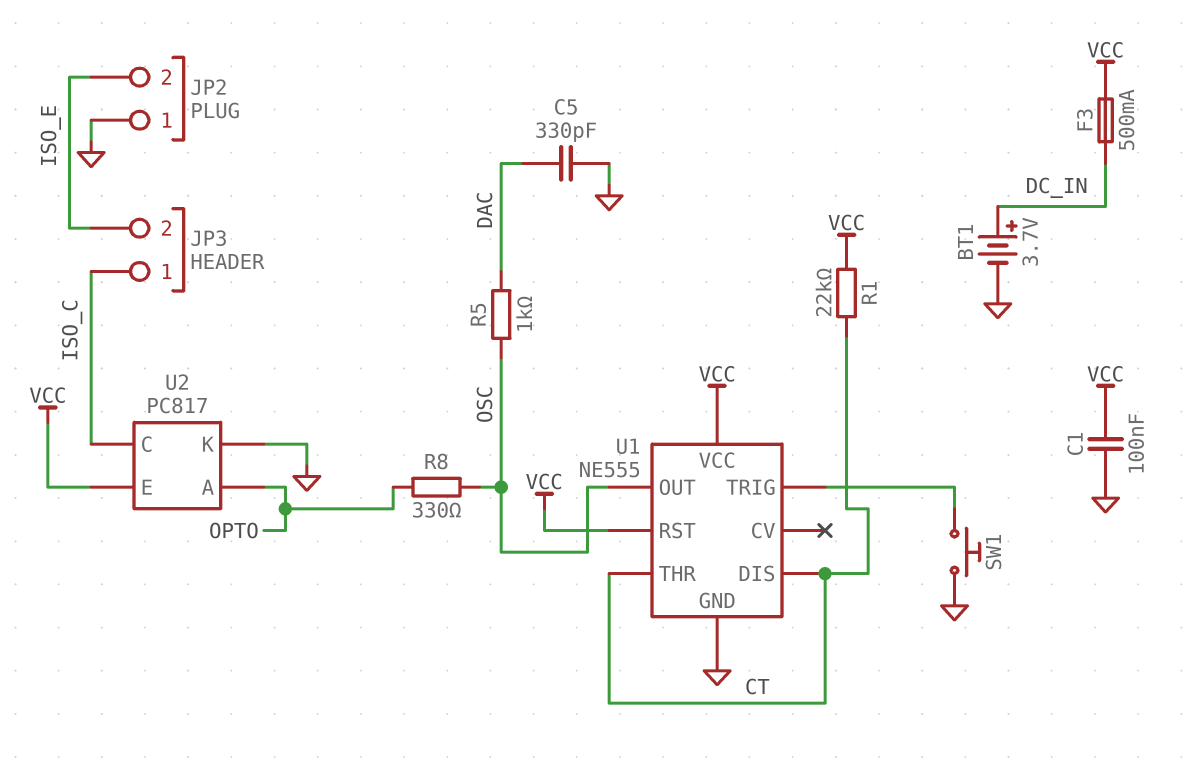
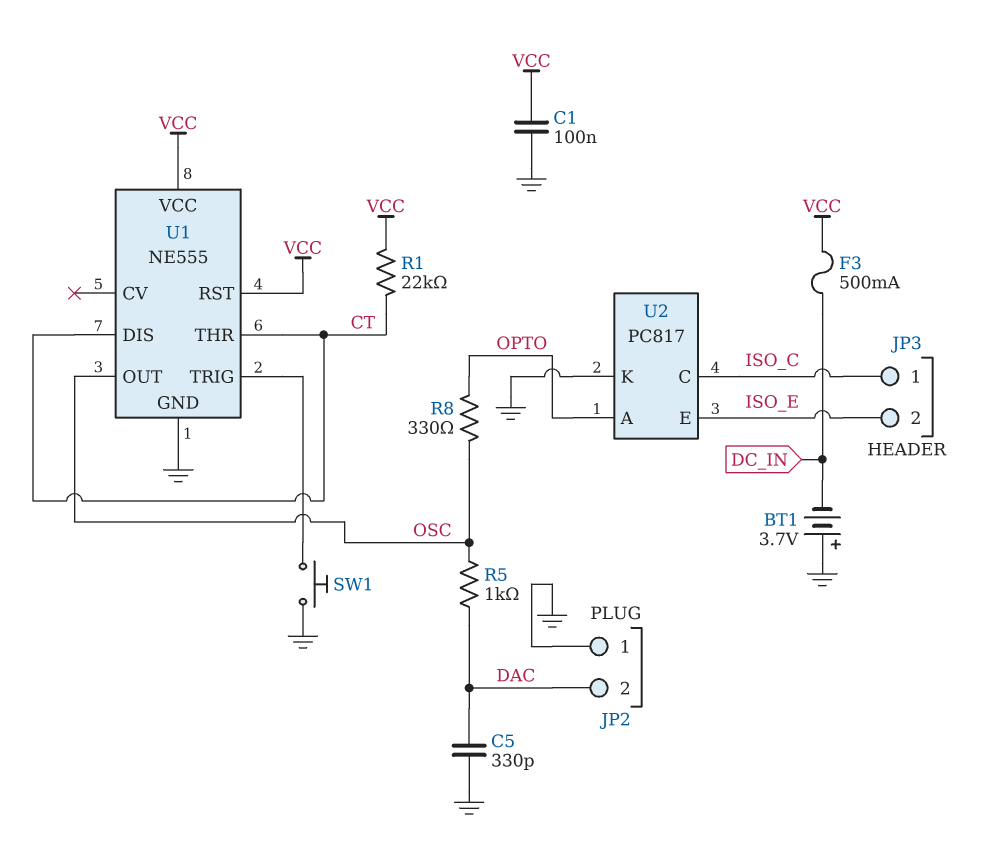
BT1: 3.7V (plus DC_IN, minus GND) -> 3.7V (plus GND, minus DC_IN)
JP2 pin 2: ISO_E -> DAC
U2 pin E: VCC -> ISO_E

